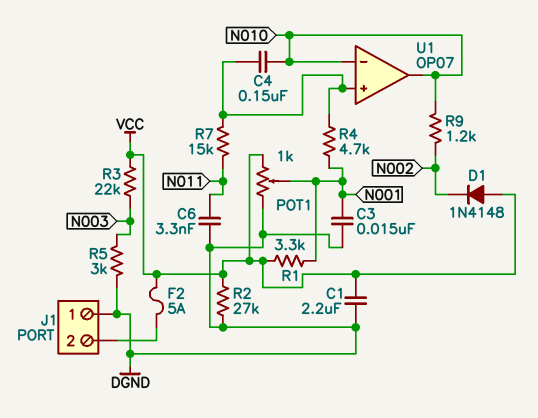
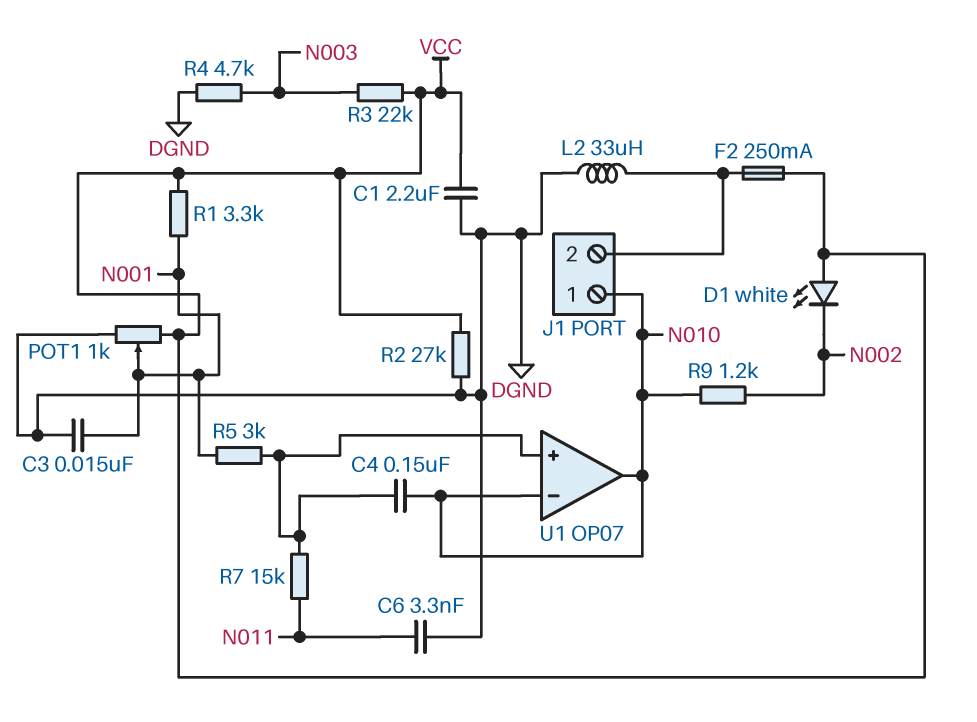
D1: diode 1N4148 (A VCC, K N002) -> LED white (A VCC, K N002)
F2: 5A (J1/2, VCC) -> 250mA (J1/2, VCC)
J1 pin 1: DGND -> N010
L2: none -> 33uH (DGND, J1/2)
R4: 4.7k (N001, U1/in+) -> 4.7k (DGND, N003)
R5: 3k (DGND, N003) -> 3k (N001, U1/in+)

